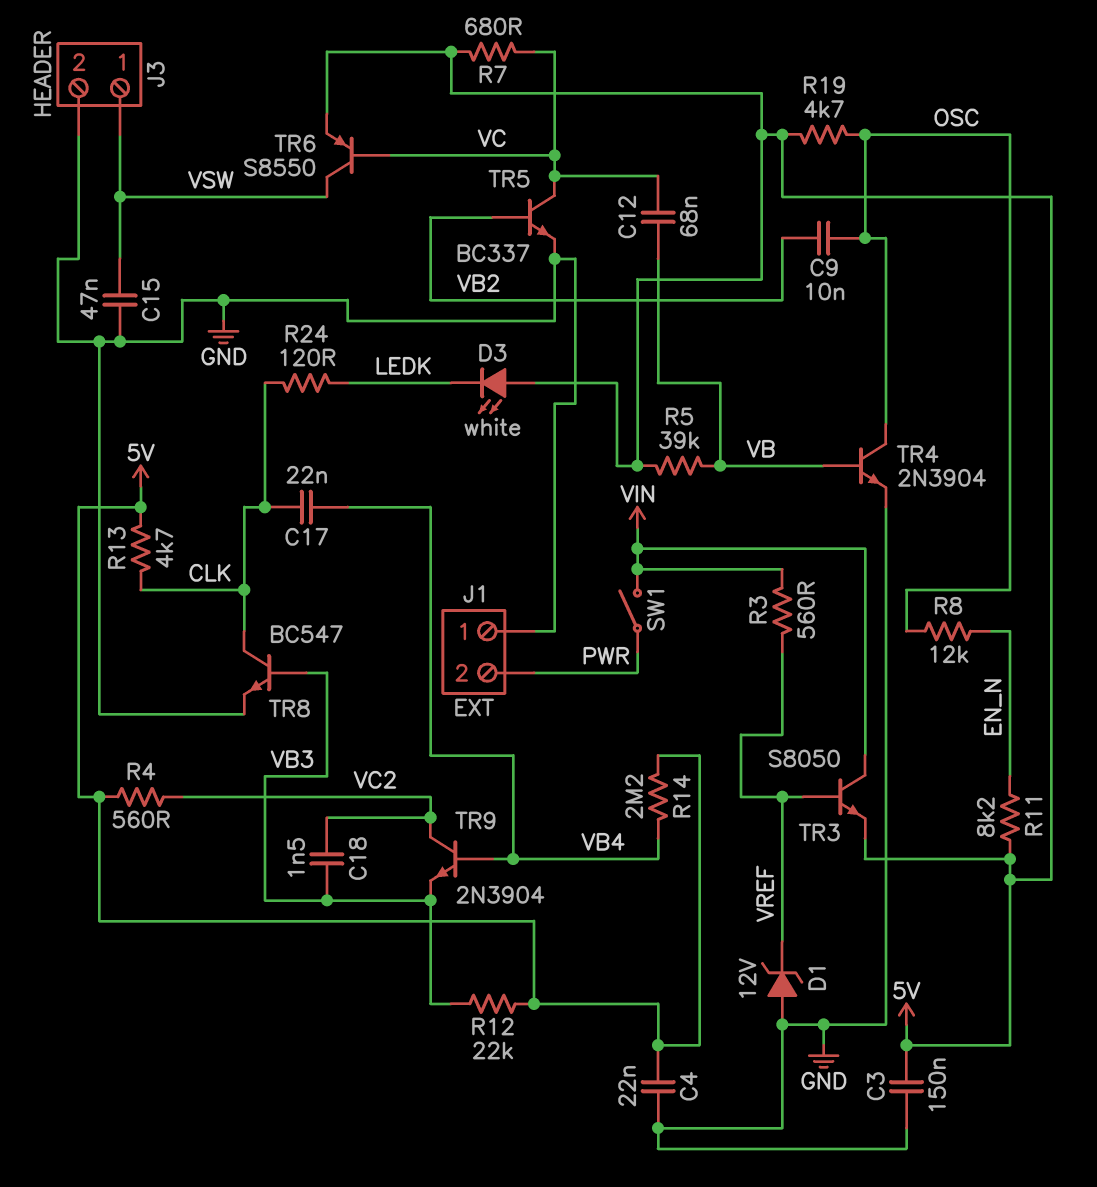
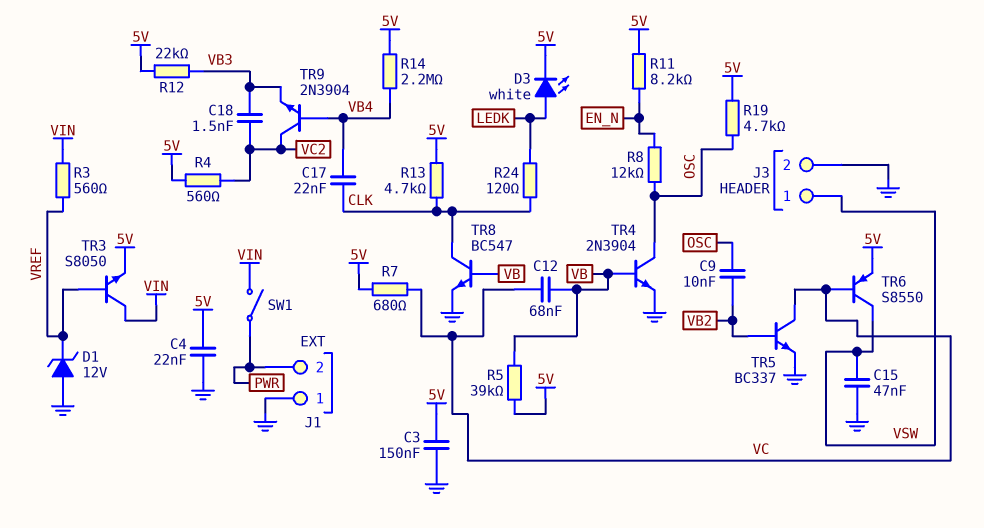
D3: LED white (A 5V, K LEDK) -> LED white (A LEDK, K 5V)
TR8: NPN BC547 (B VB3, C CLK, E GND) -> NPN BC547 (B VB, C CLK, E GND)

